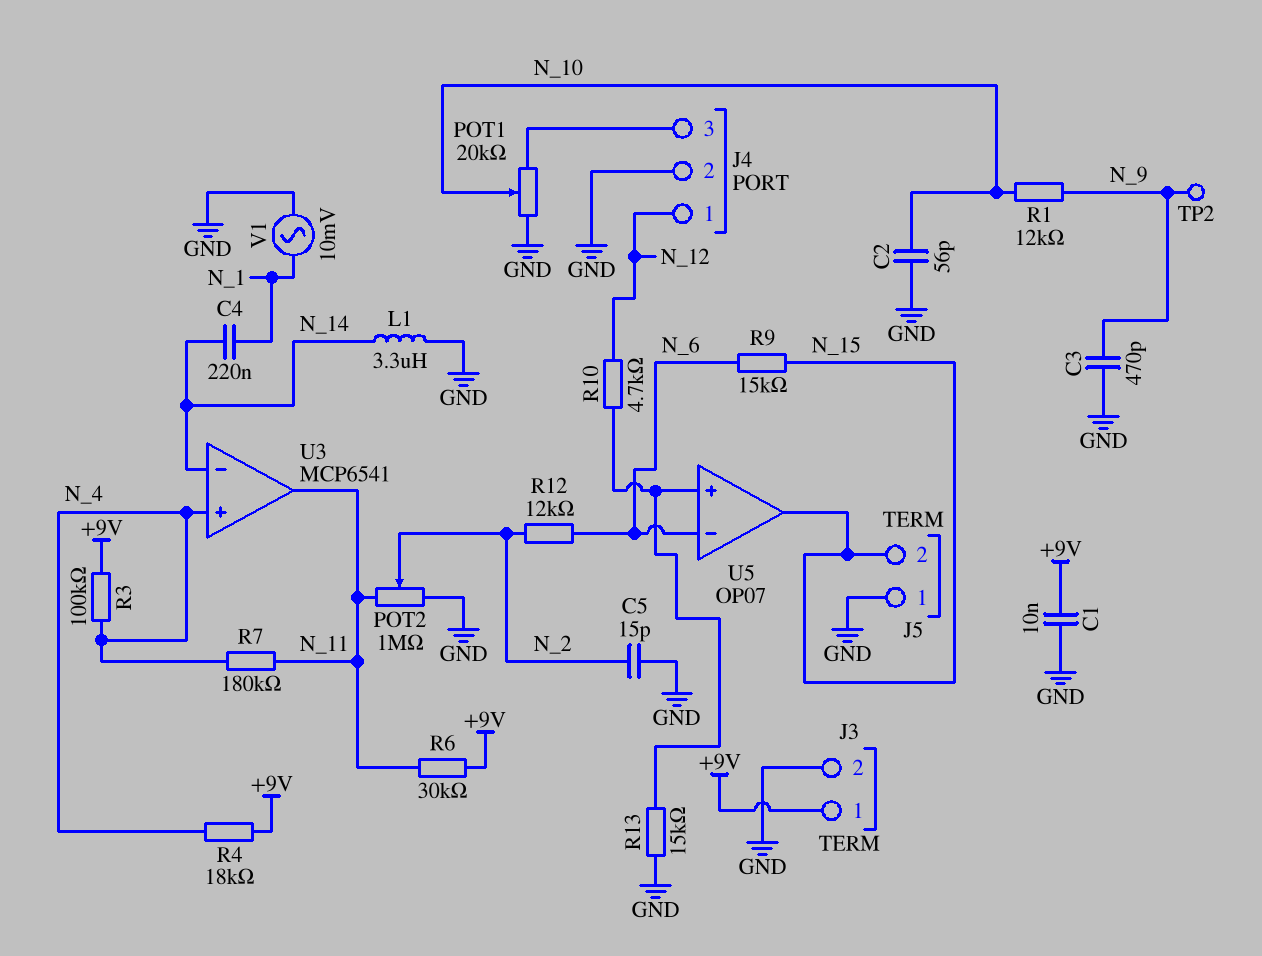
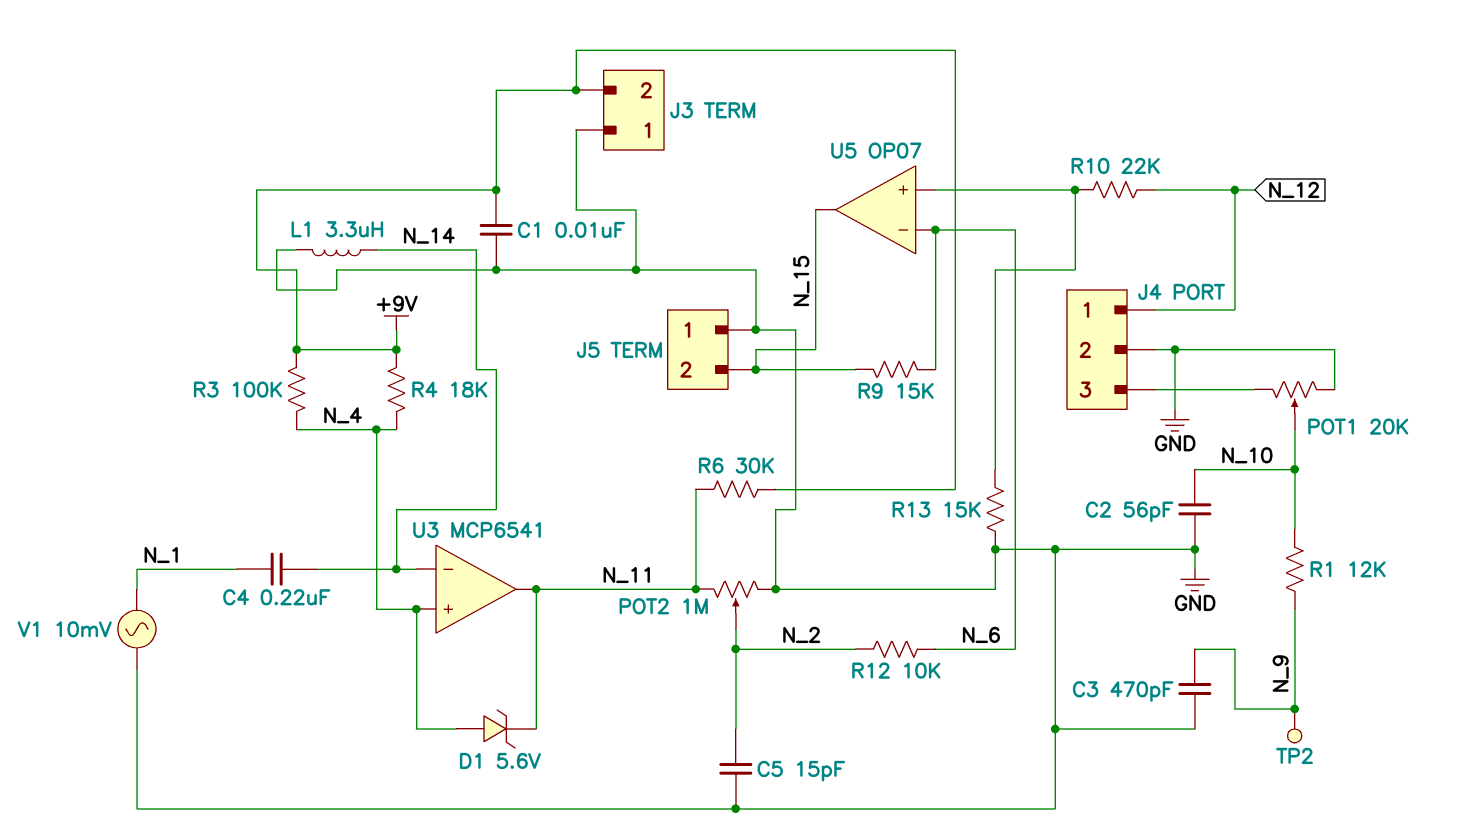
D1: none -> zener 5.6V (A N_4, K N_11)
J3 pin 1: +9V -> GND
J3 pin 2: GND -> +9V
R7: 180k (N_4, N_11) -> none
R10: 4.7k (N_12, U5/in+) -> 22k (N_12, U5/in+)
R12: 12k (N_2, N_6) -> 10k (N_2, N_6)

